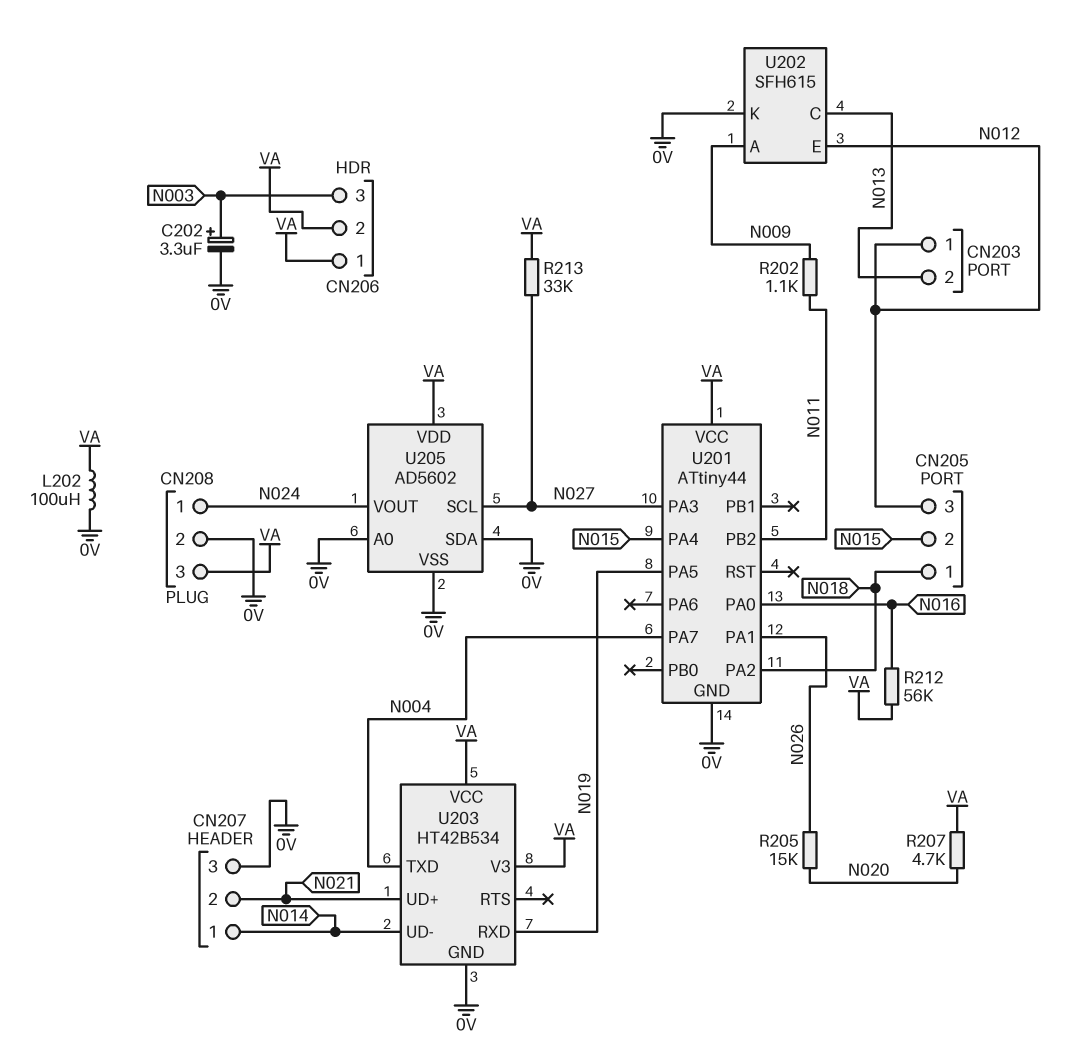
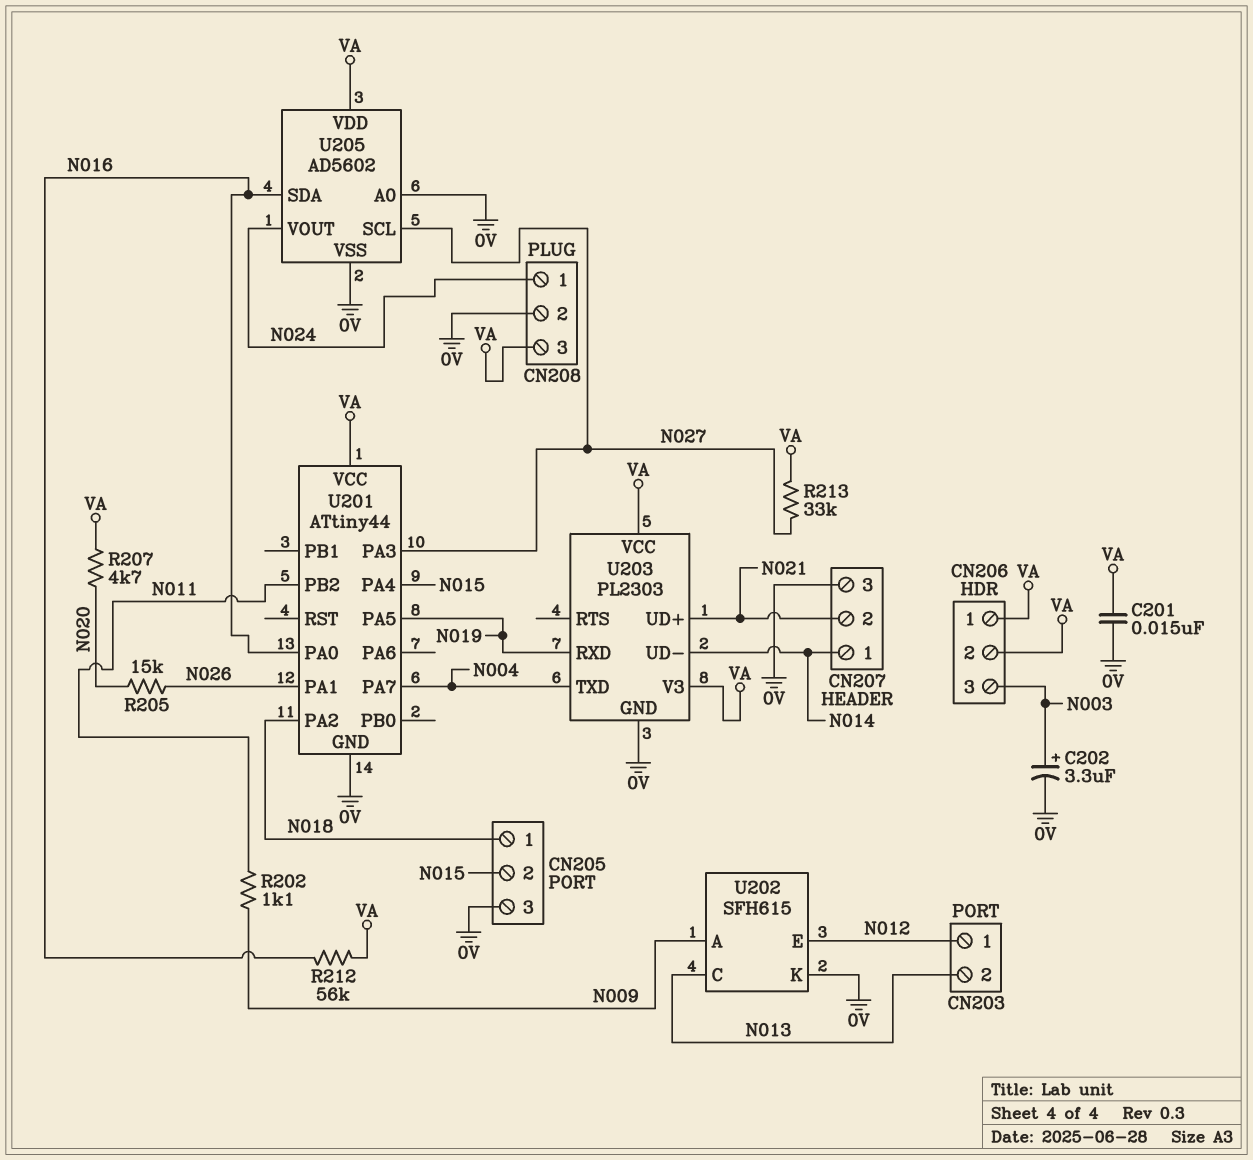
C201: none -> 15nF (0V, VA)
CN205 pin 3: N012 -> 0V
L202: 100uH (0V, VA) -> none
U203: HT42B534 -> PL2303
U205 pin SDA: 0V -> N016

